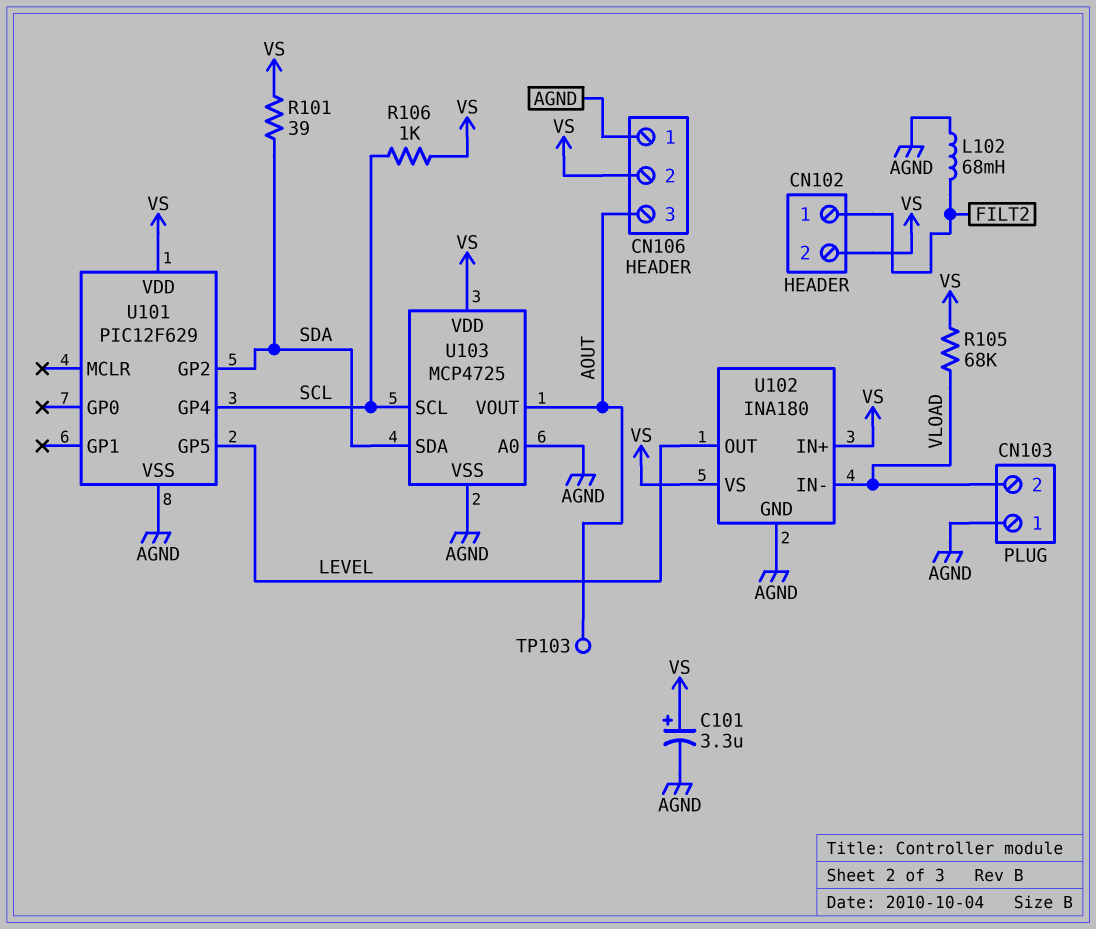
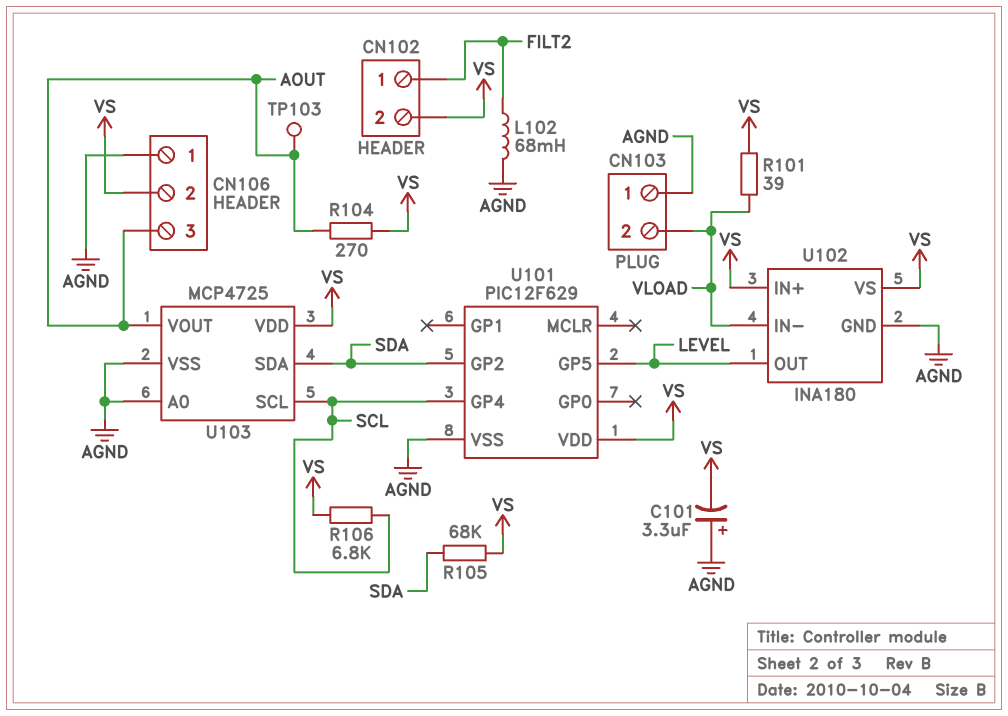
C101: 3.3uF (plus VS, minus AGND) -> 3.3uF (plus AGND, minus VS)
R101: 39 (SDA, VS) -> 39 (VLOAD, VS)
R104: none -> 270 (AOUT, VS)
R105: 68k (VLOAD, VS) -> 68k (SDA, VS)
R106: 1k (SCL, VS) -> 6.8k (SCL, VS)

